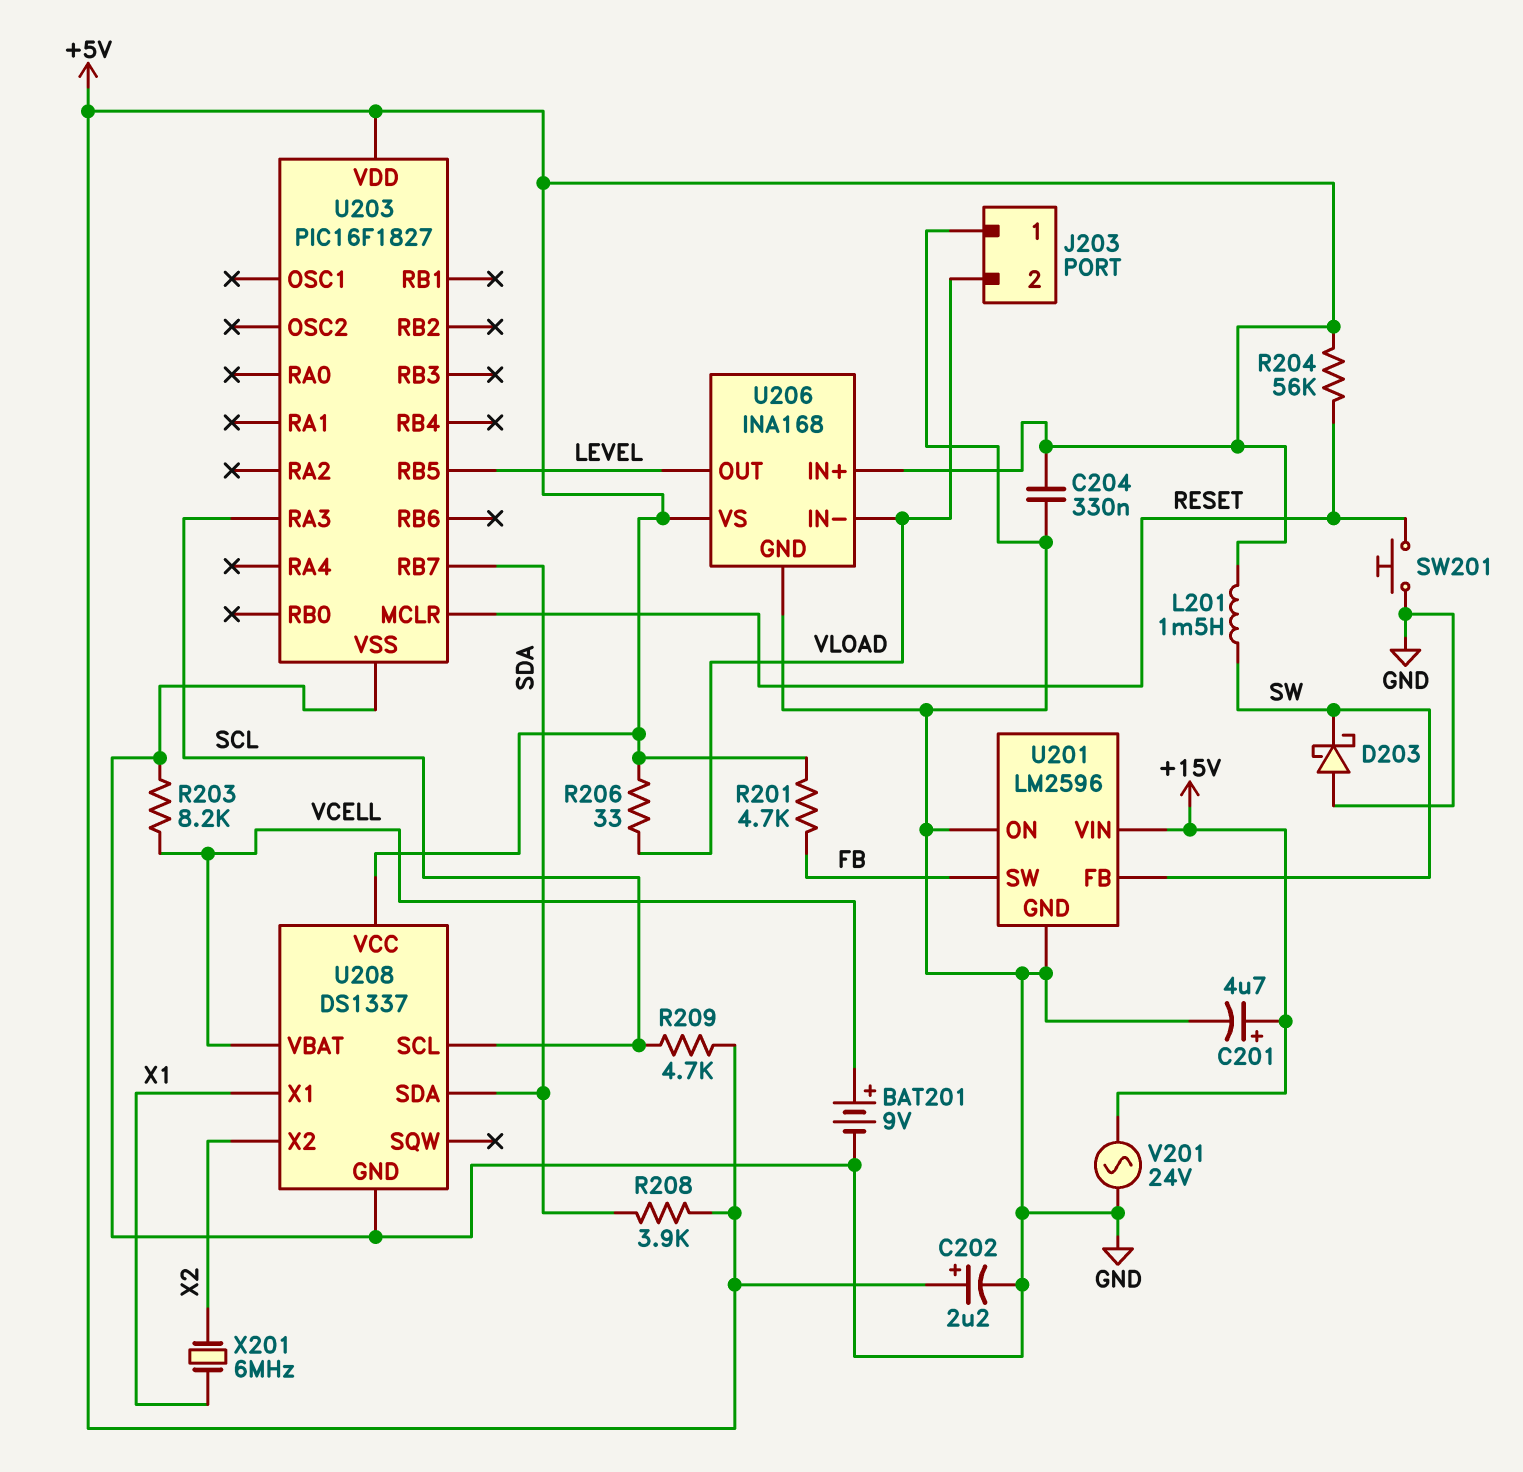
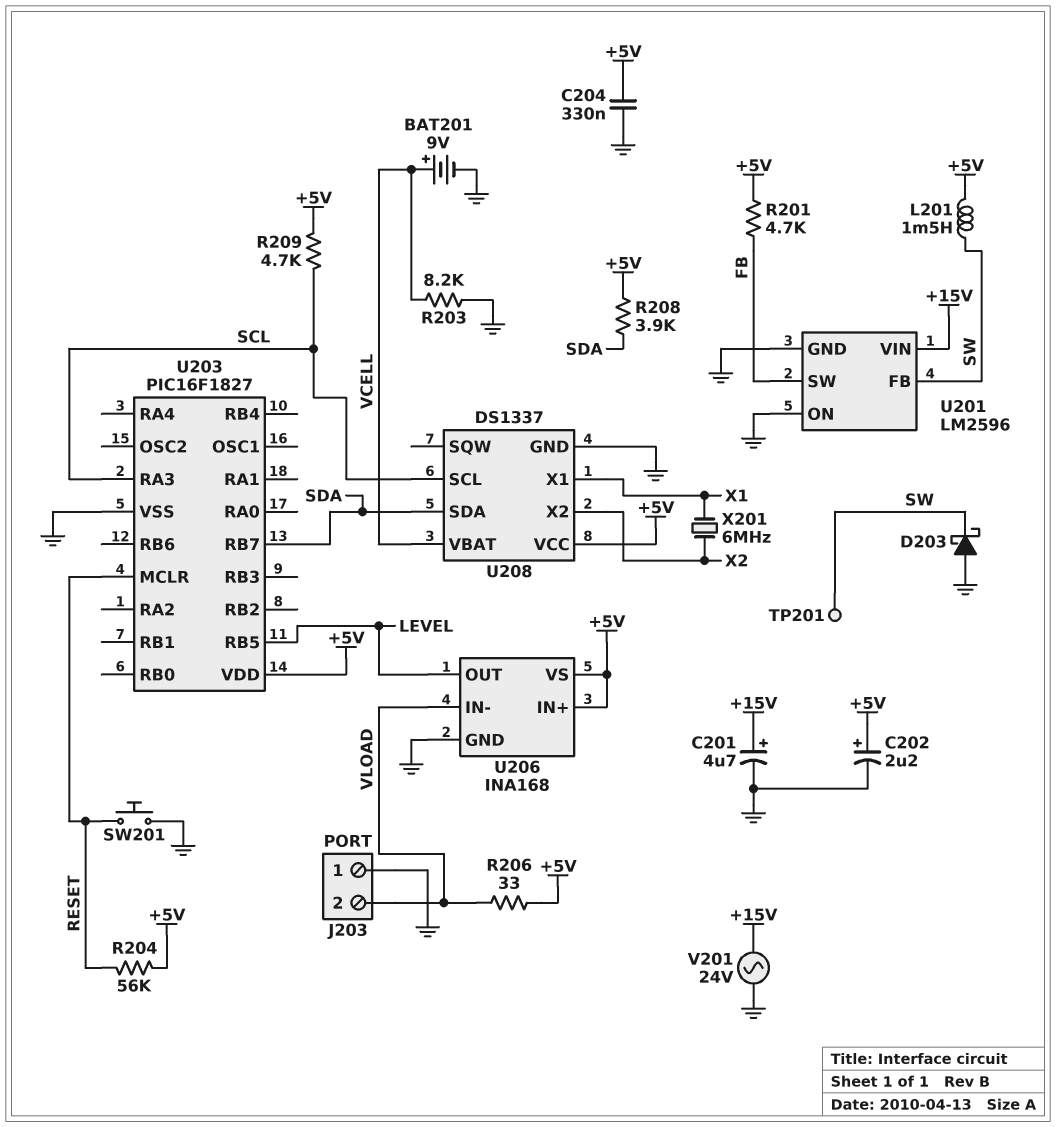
TP201: none -> test point (SW)

